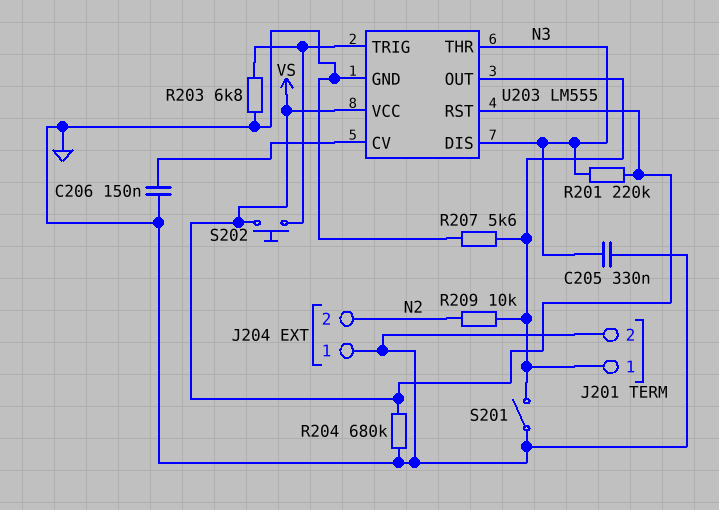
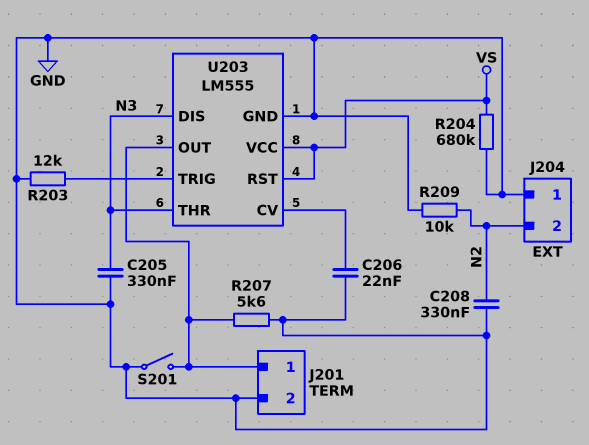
C206: 150nF (GND, U203/CV) -> 22nF (GND, U203/CV)
C208: none -> 330nF (GND, N2)
R201: 220k (N3, VS) -> none
R203: 6.8k (GND, U203/TRIG) -> 12k (GND, U203/TRIG)
R209: 10k (J201/1, N2) -> 10k (GND, N2)
S202: button (U203/TRIG, VS) -> none

